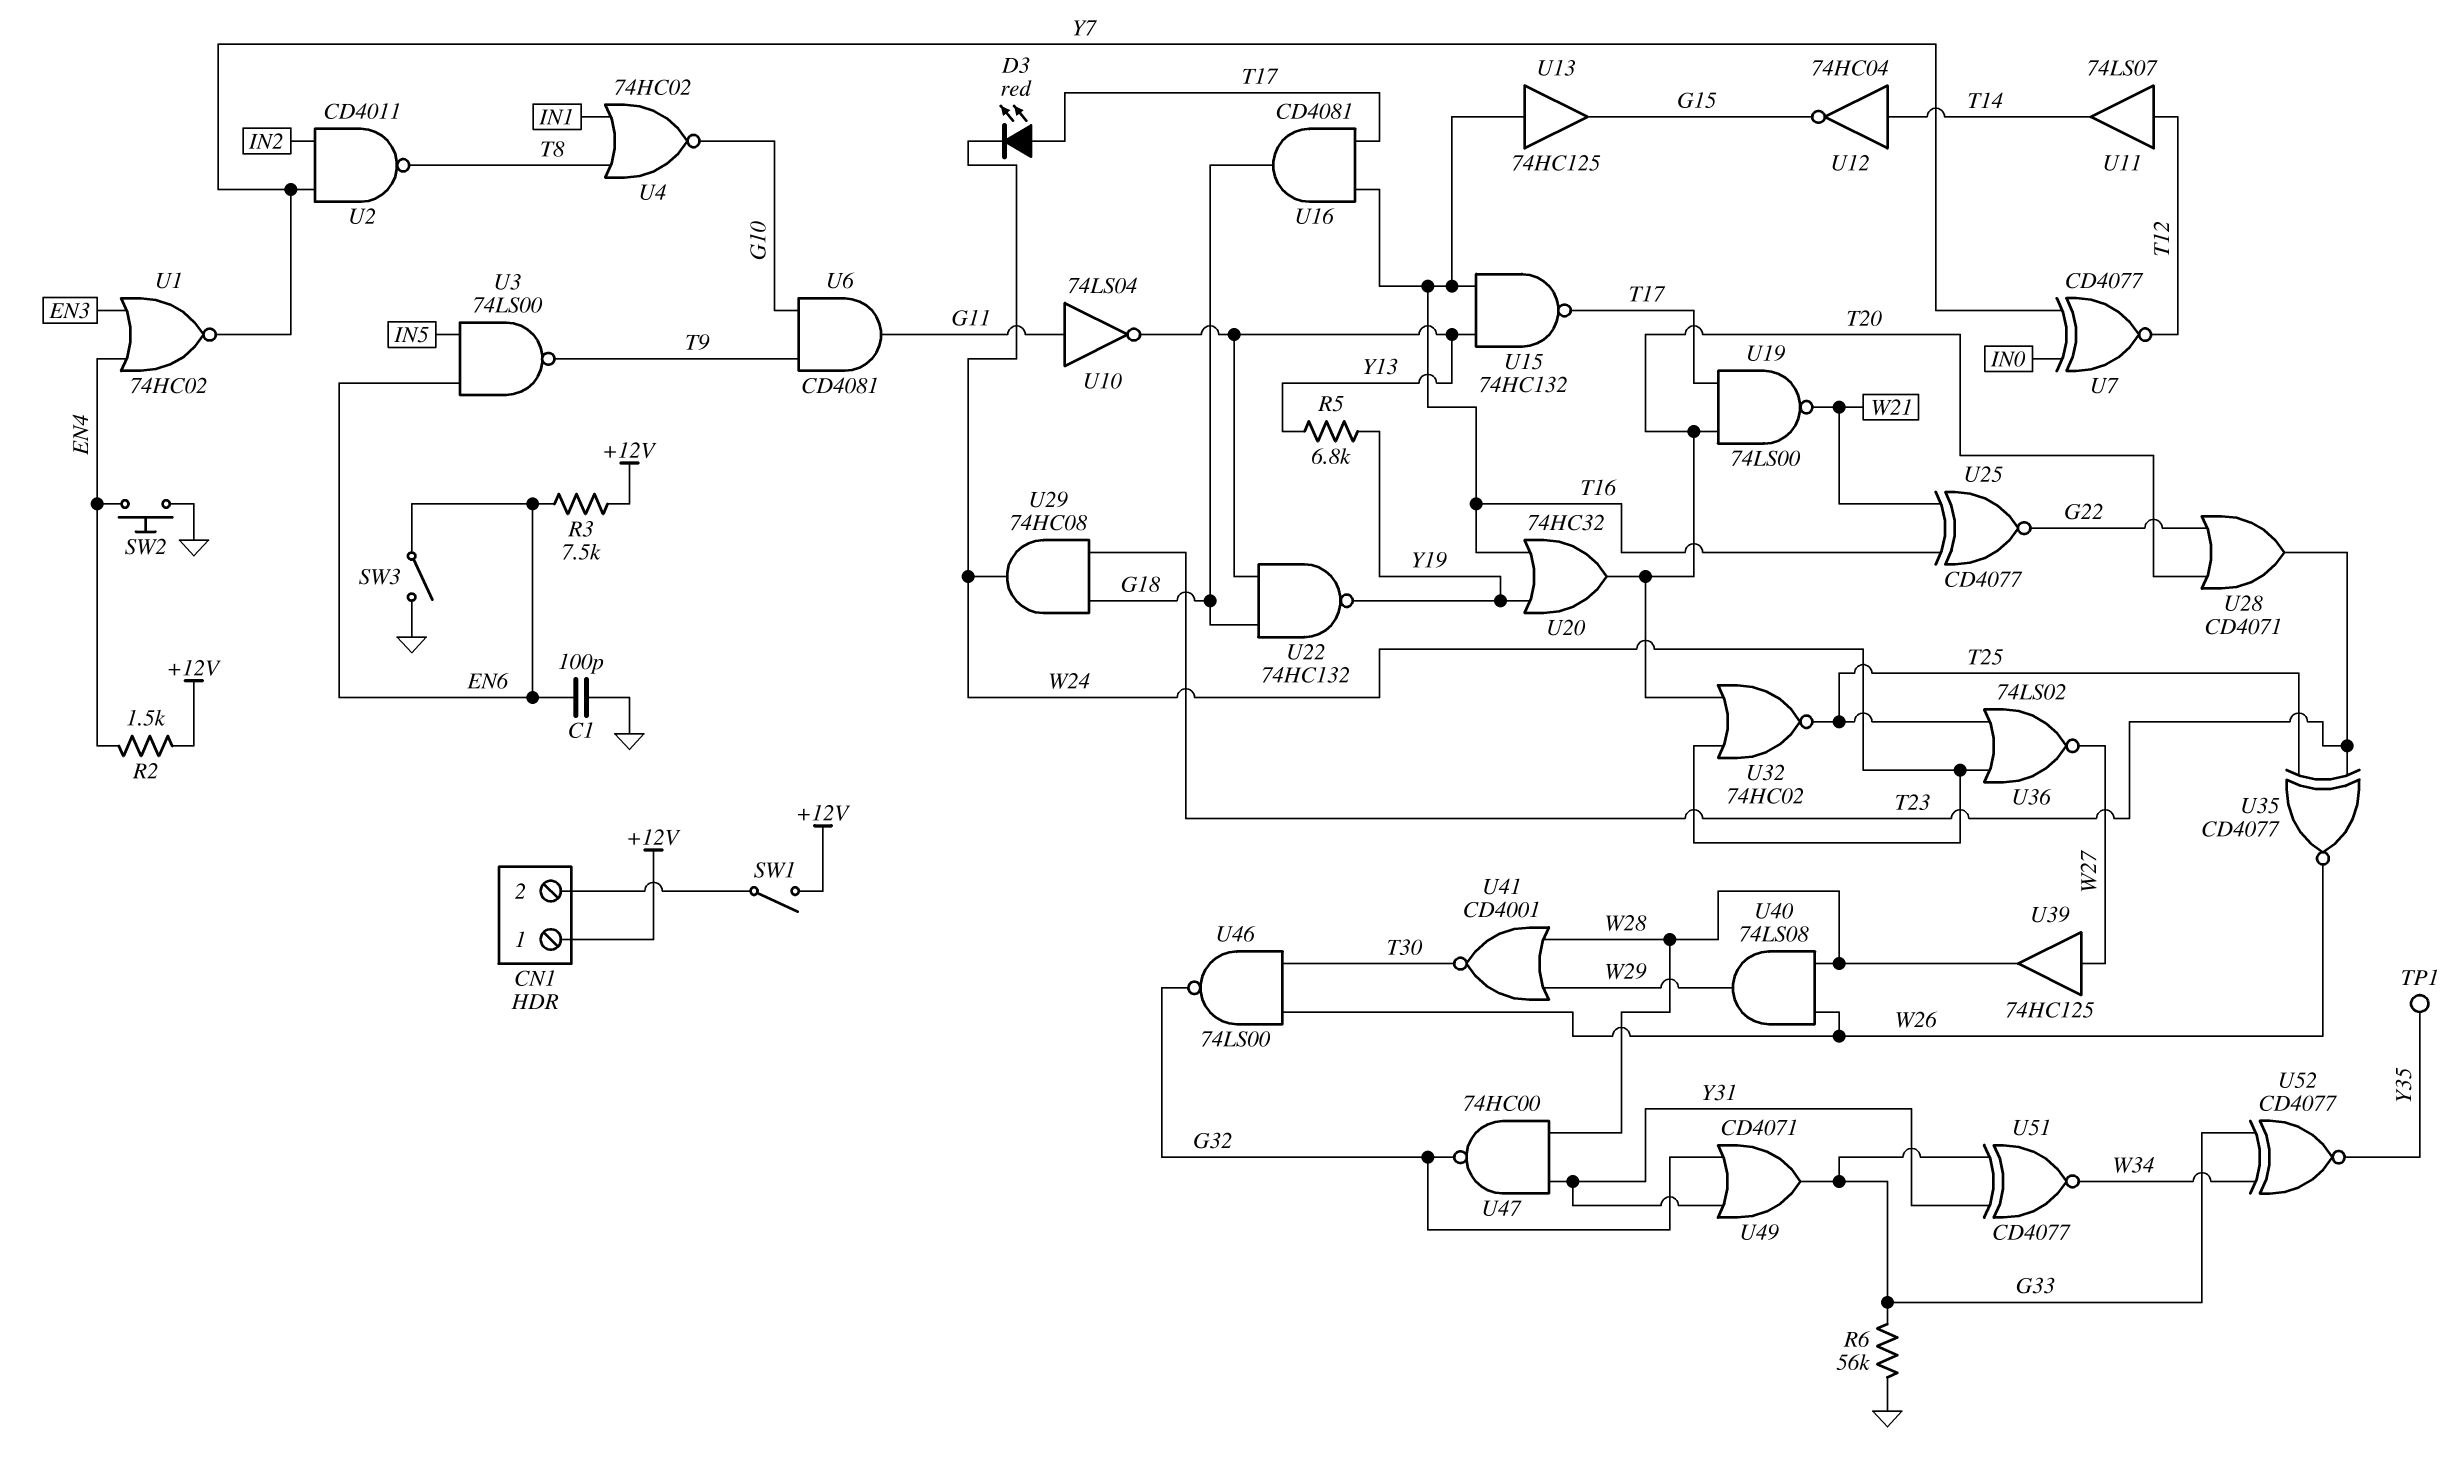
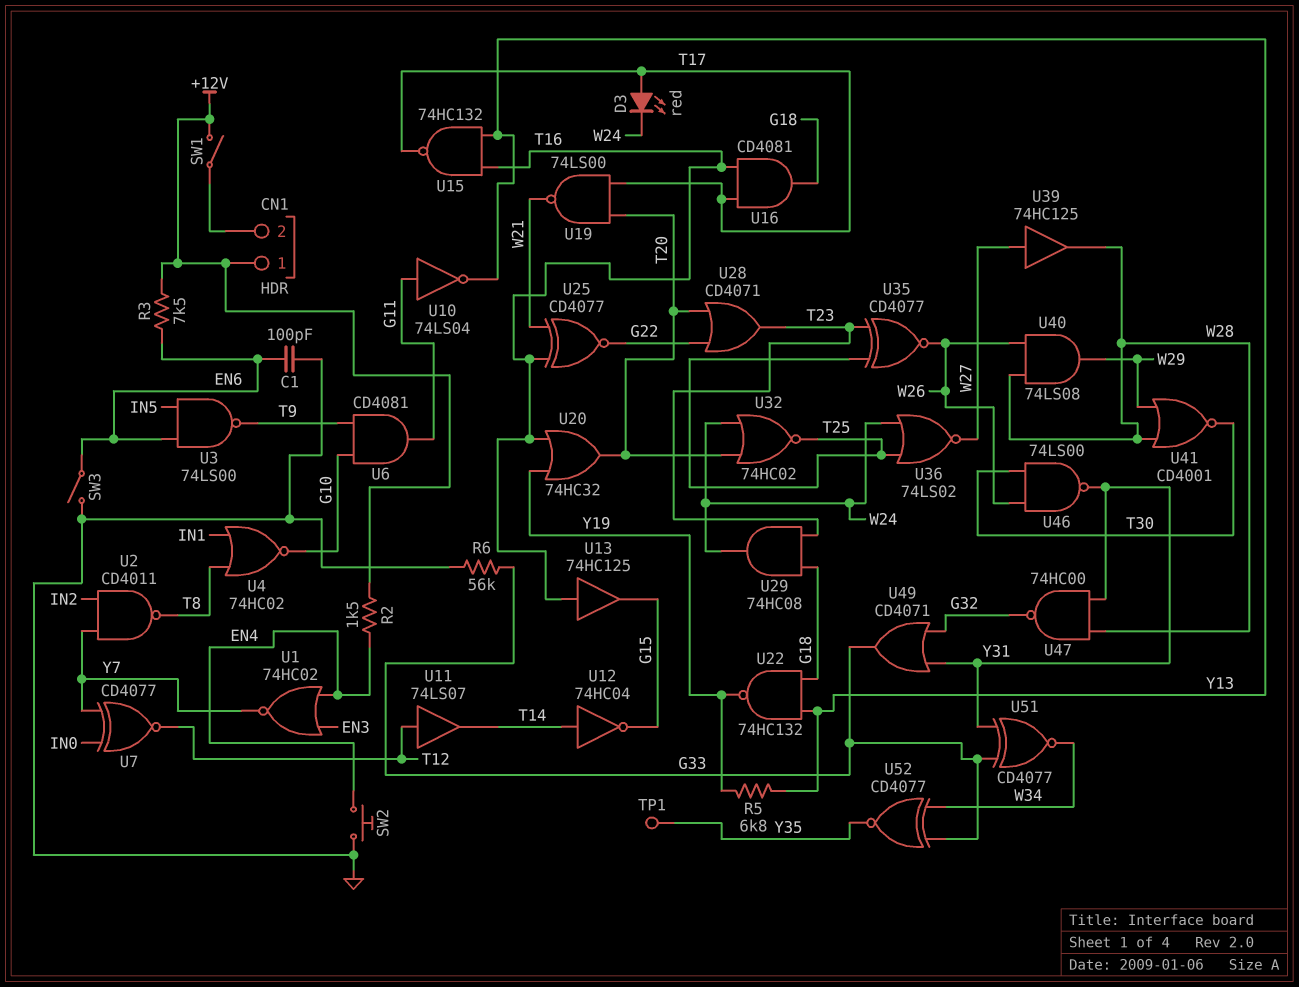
U46: NAND 74LS00 (in T30, in W26, out G32) -> NAND 74LS00 (in T30, in W26, out Y31)

